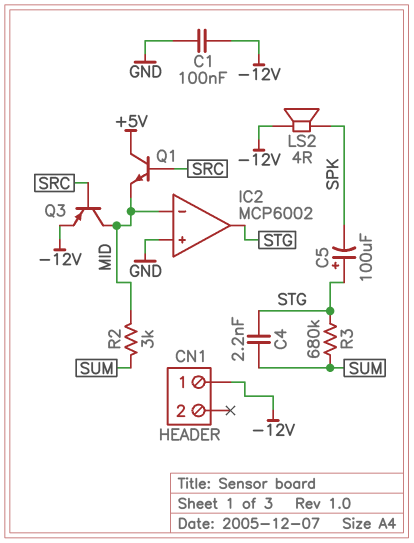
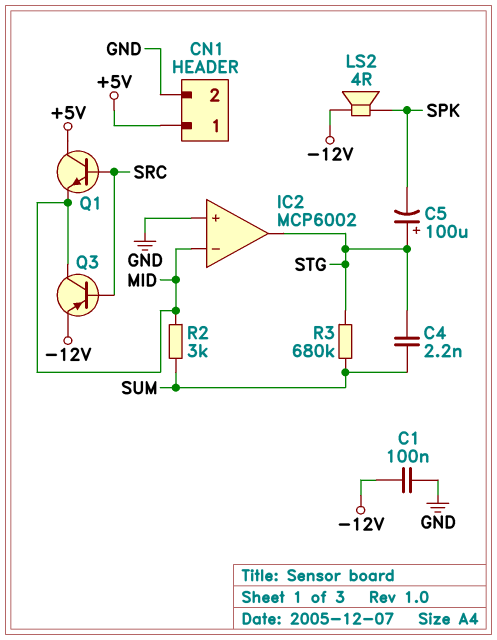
CN1 pin 1: -12V -> +5V
CN1 pin 2: none -> GND

